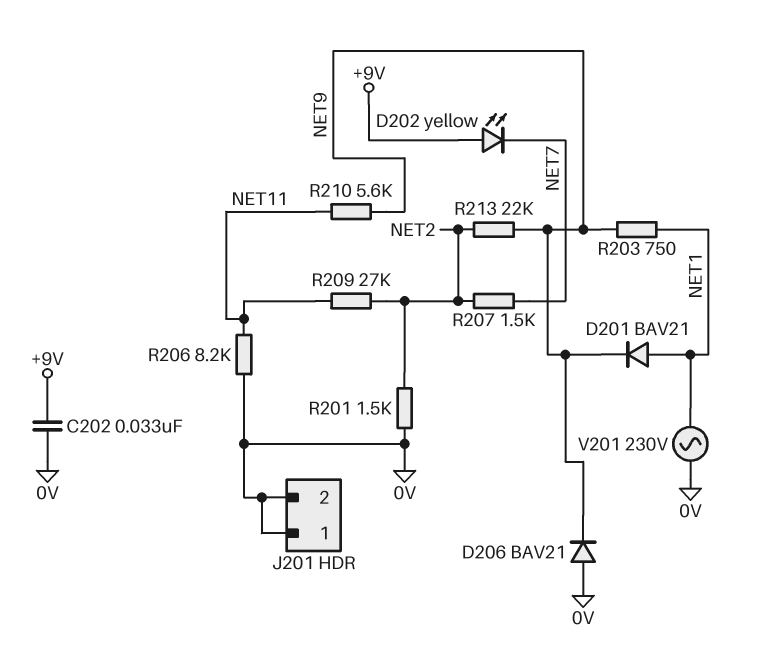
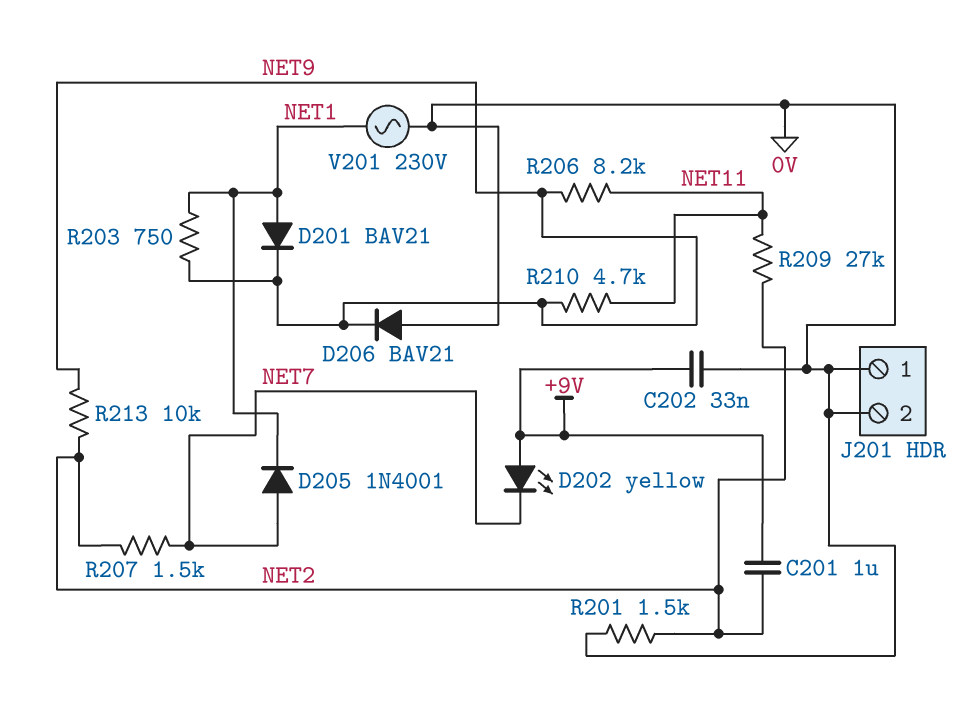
C201: none -> 1uF (+9V, NET2)
D205: none -> diode 1N4001 (A NET7, K NET1)
R206: 8.2k (0V, NET11) -> 8.2k (NET9, NET11)
R210: 5.6k (NET9, NET11) -> 4.7k (NET9, NET11)
R213: 22k (NET2, NET9) -> 10k (NET2, NET9)

